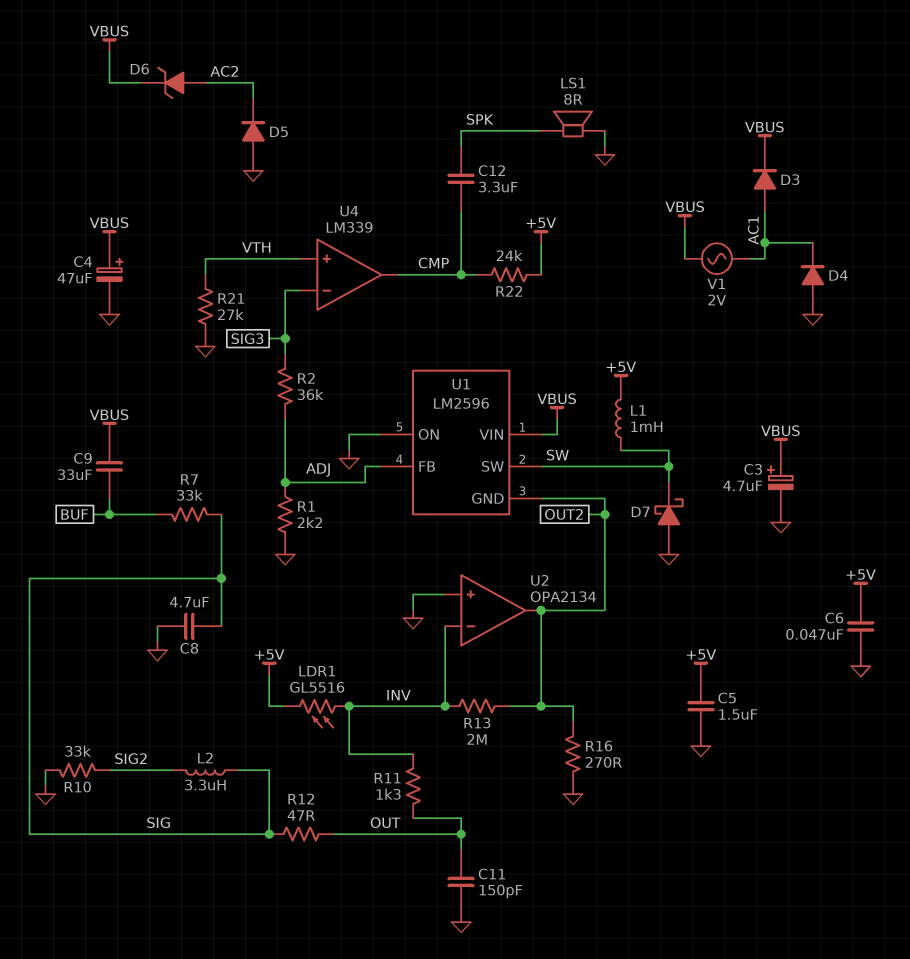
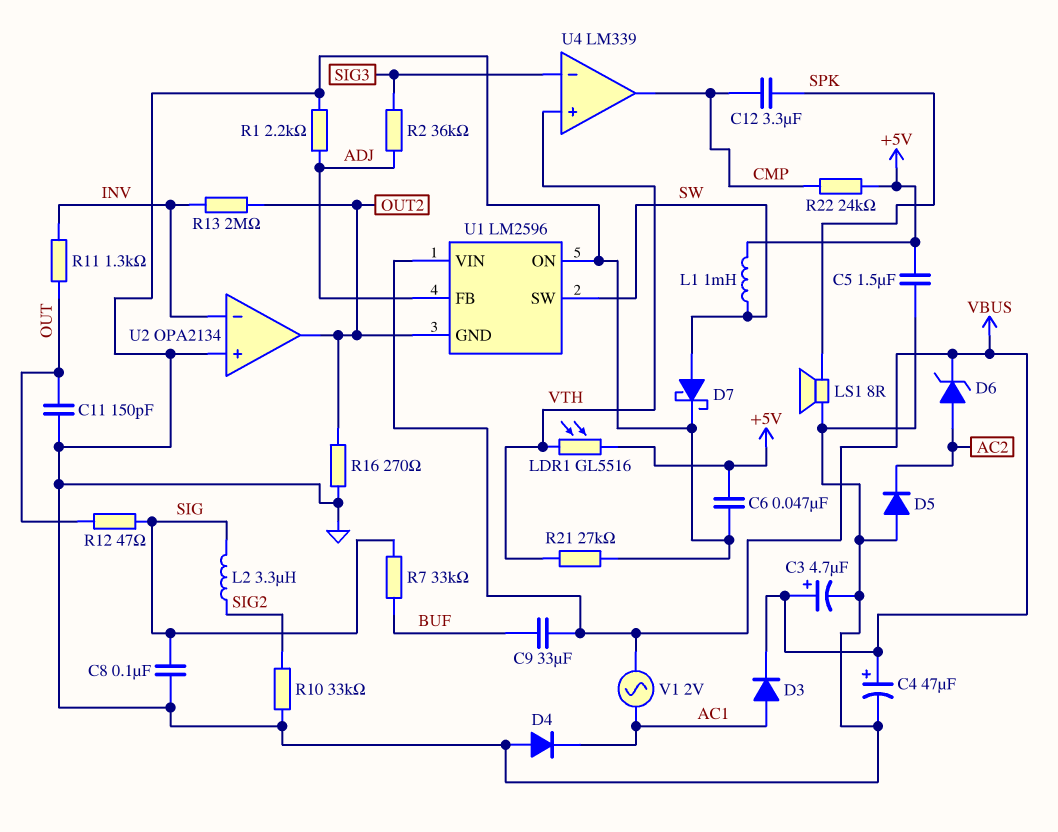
C8: 4.7uF (GND, SIG) -> 100nF (GND, SIG)
D7: schottky (A GND, K SW) -> schottky (A SW, K GND)
LDR1: GL5516 (+5V, INV) -> GL5516 (+5V, VTH)

